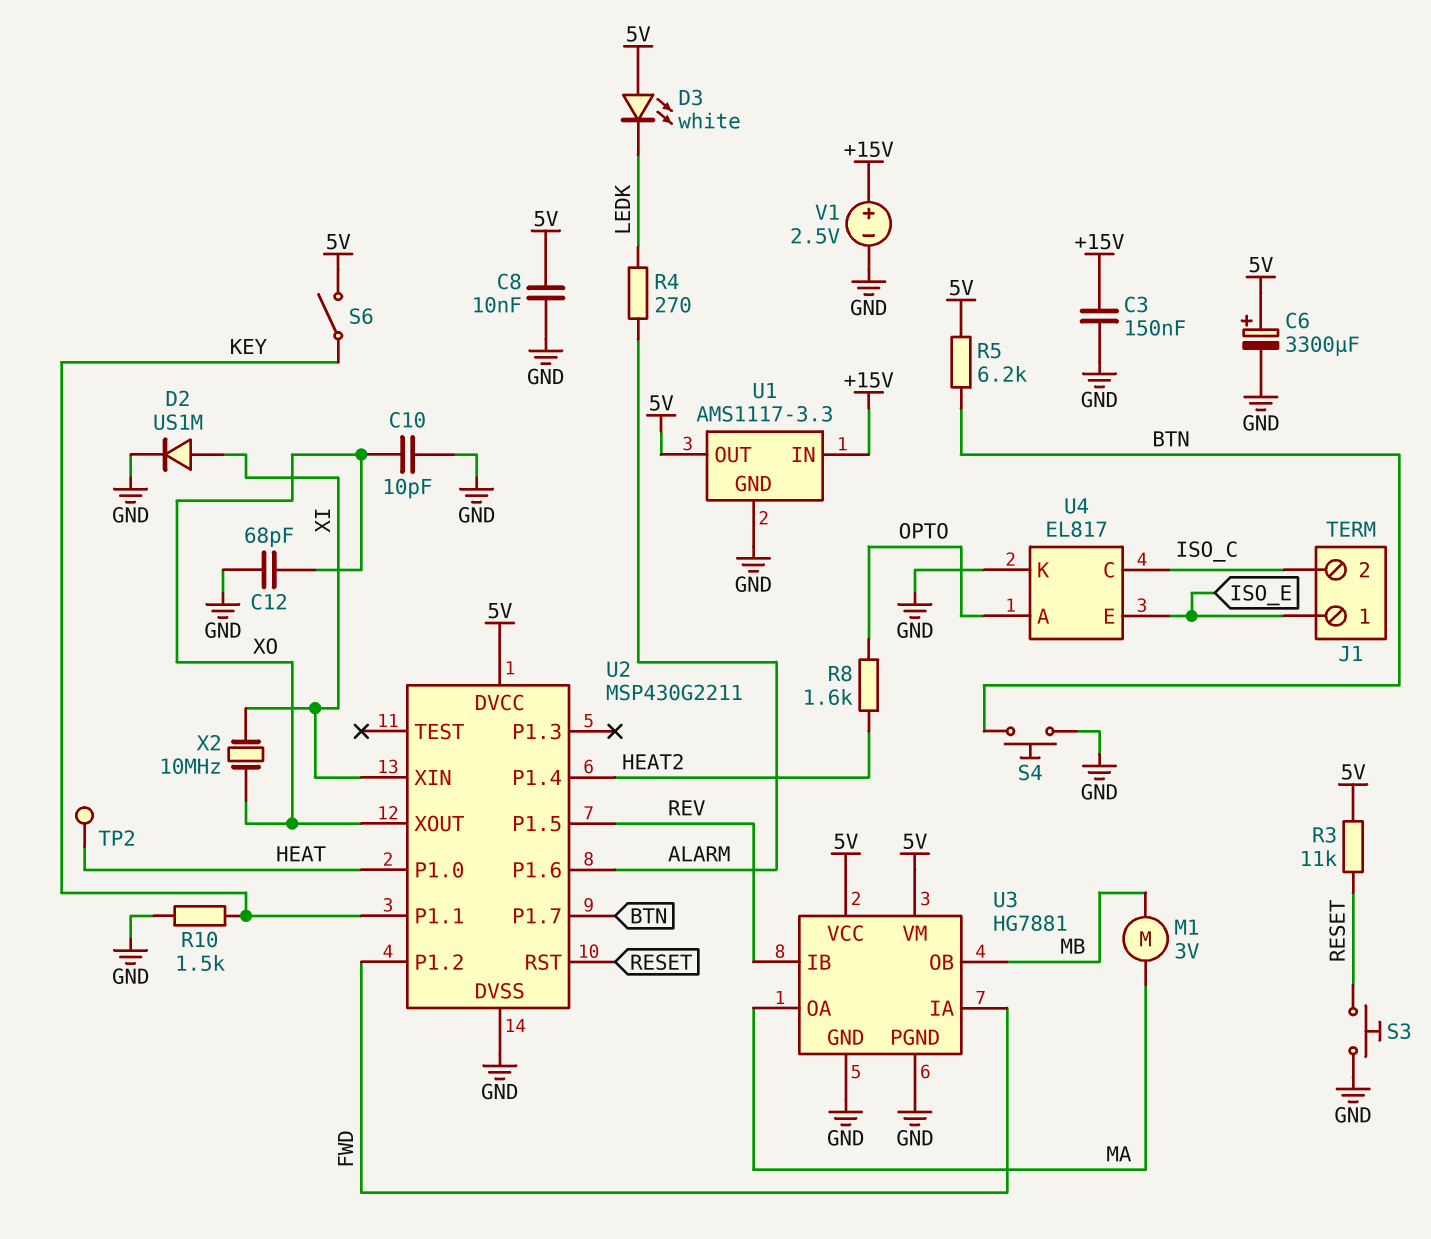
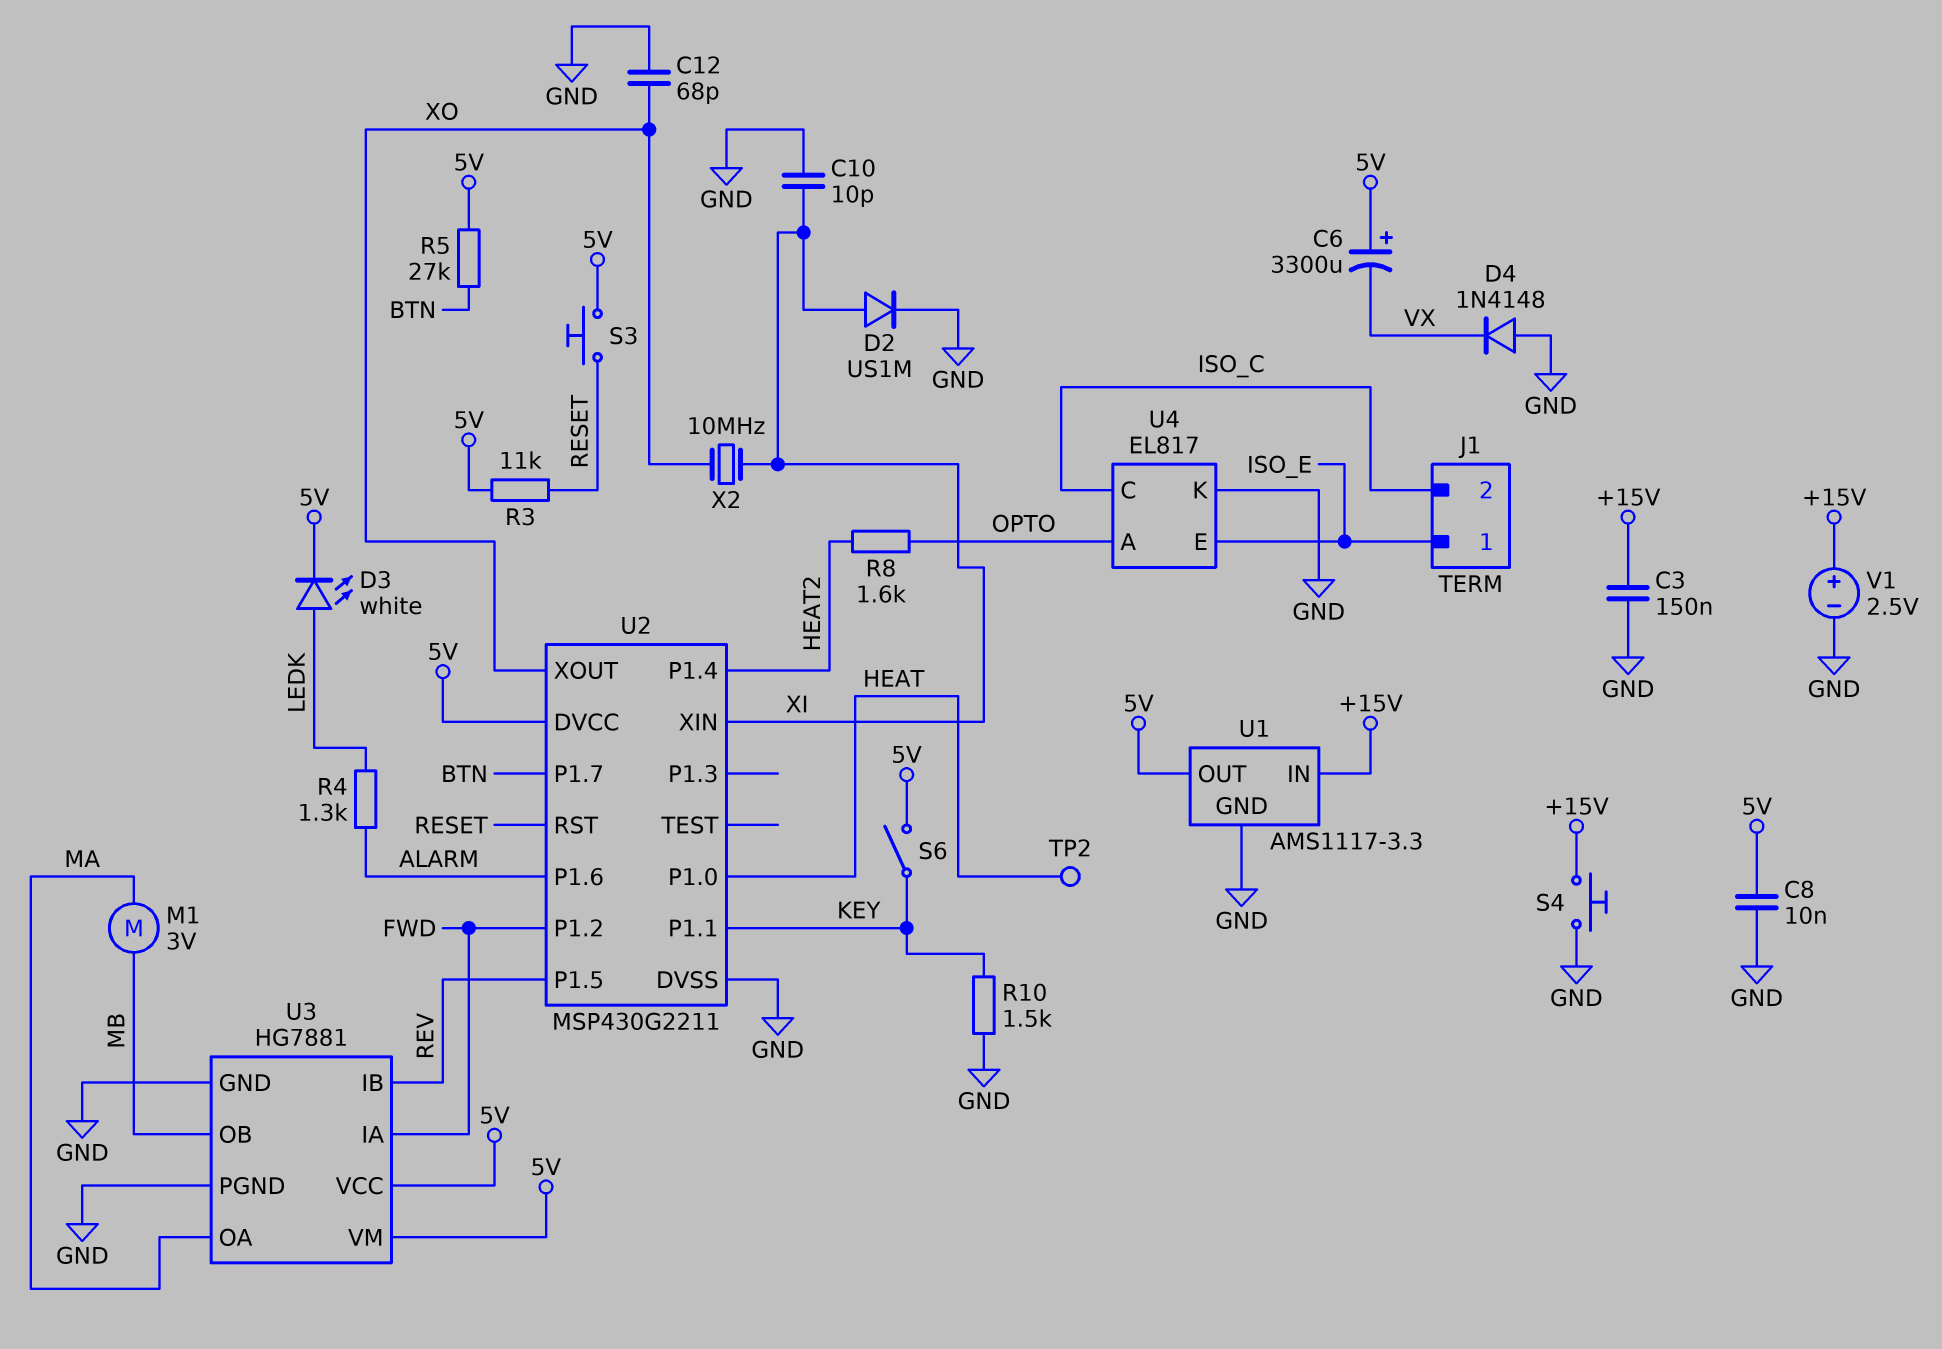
C6: 3300uF (plus 5V, minus GND) -> 3300uF (plus 5V, minus VX)
C10: 10pF (GND, XO) -> 10pF (GND, XI)
D3: LED white (A 5V, K LEDK) -> LED white (A LEDK, K 5V)
D4: none -> diode 1N4148 (A GND, K VX)
R4: 270 (ALARM, LEDK) -> 1.3k (ALARM, LEDK)
R5: 6.2k (5V, BTN) -> 27k (5V, BTN)
S3: button (GND, RESET) -> button (5V, RESET)
S4: button (BTN, GND) -> button (+15V, GND)

